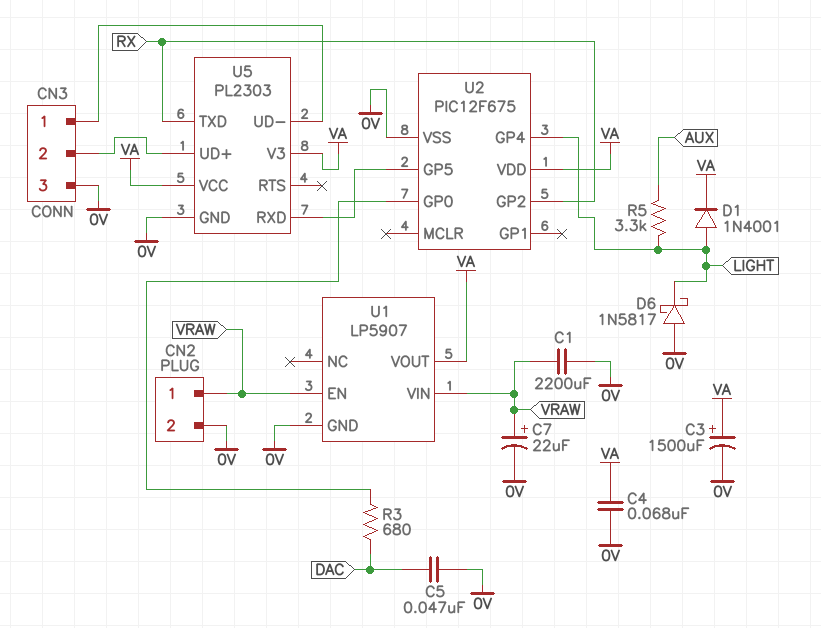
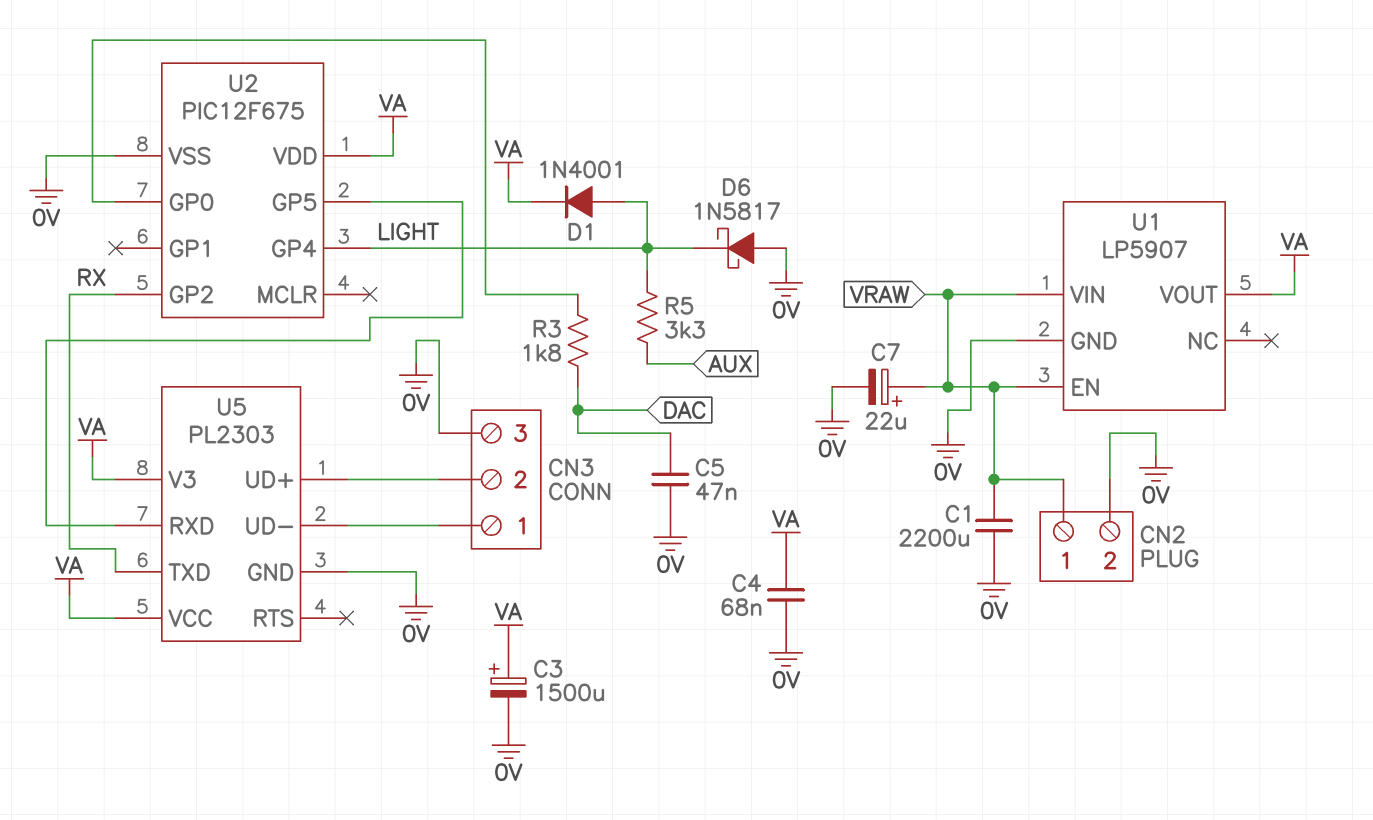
R3: 680 (DAC, U2/GP0) -> 1.8k (DAC, U2/GP0)

